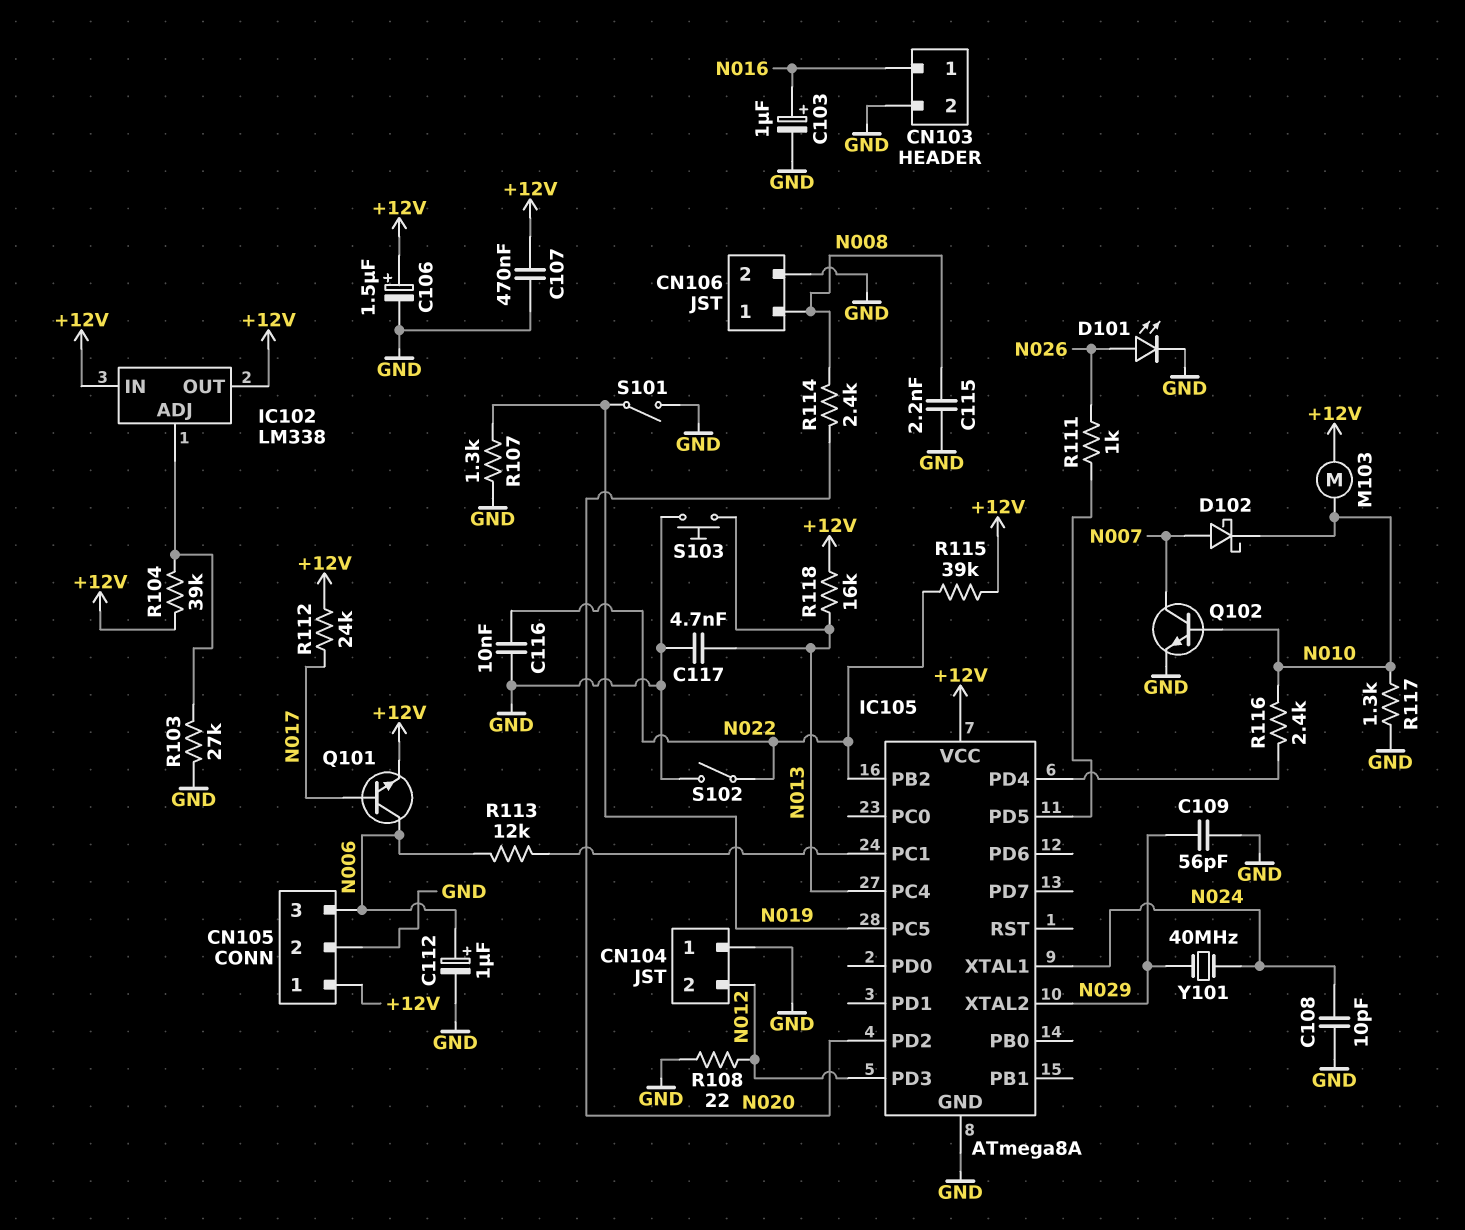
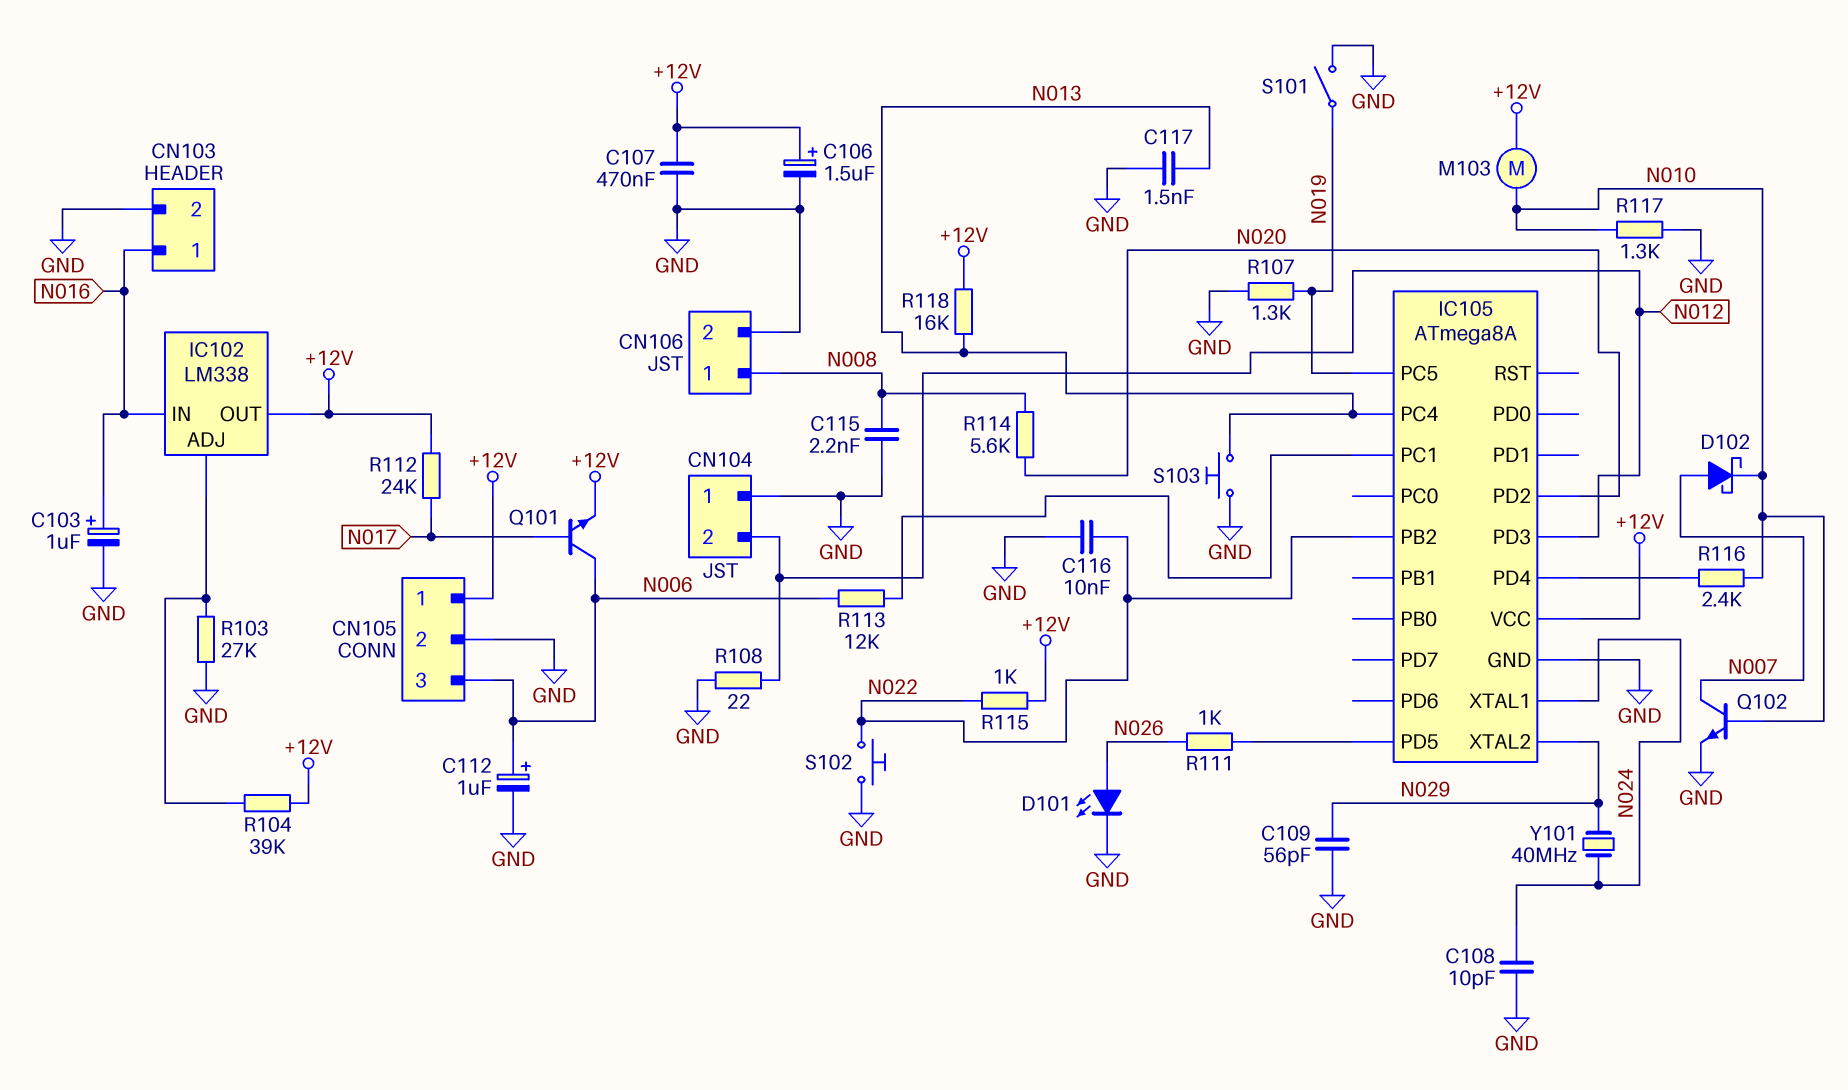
C117: 4.7nF (GND, N013) -> 1.5nF (GND, N013)
IC102 pin IN: +12V -> N016
R114: 2.4k (N008, N020) -> 5.6k (N008, N020)
R115: 39k (+12V, N022) -> 1k (+12V, N022)
S102: switch (GND, N022) -> button (GND, N022)

